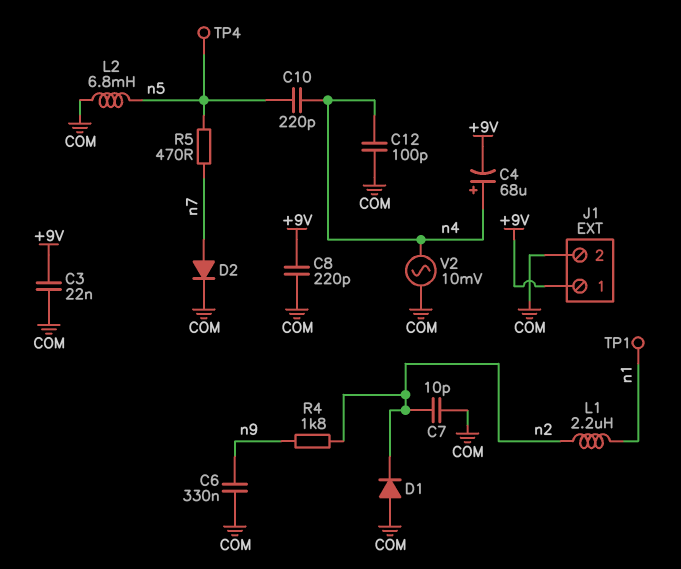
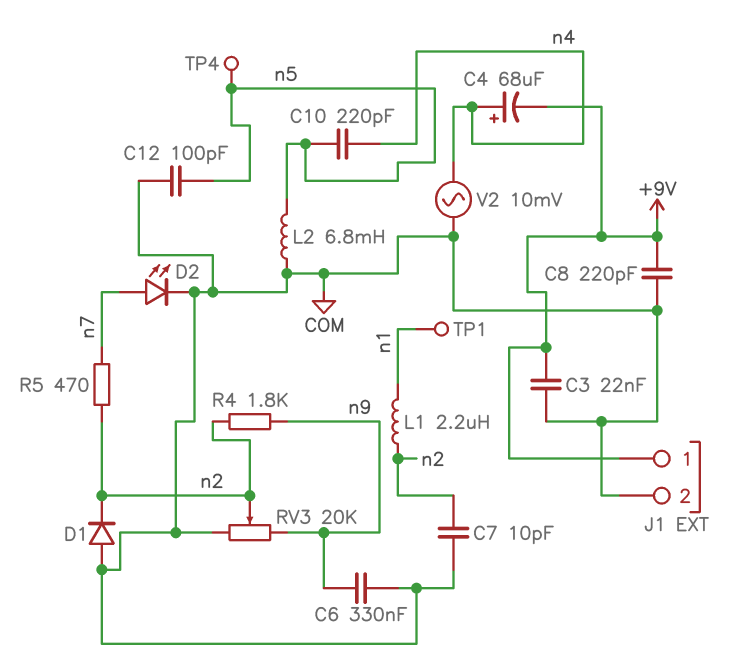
C12: 100pF (COM, n4) -> 100pF (COM, n5)
D2: diode (A n7, K COM) -> LED (A n7, K COM)
R5: 470 (n5, n7) -> 470 (n2, n7)
RV3: none -> 20k (COM, n9, wiper n2)

